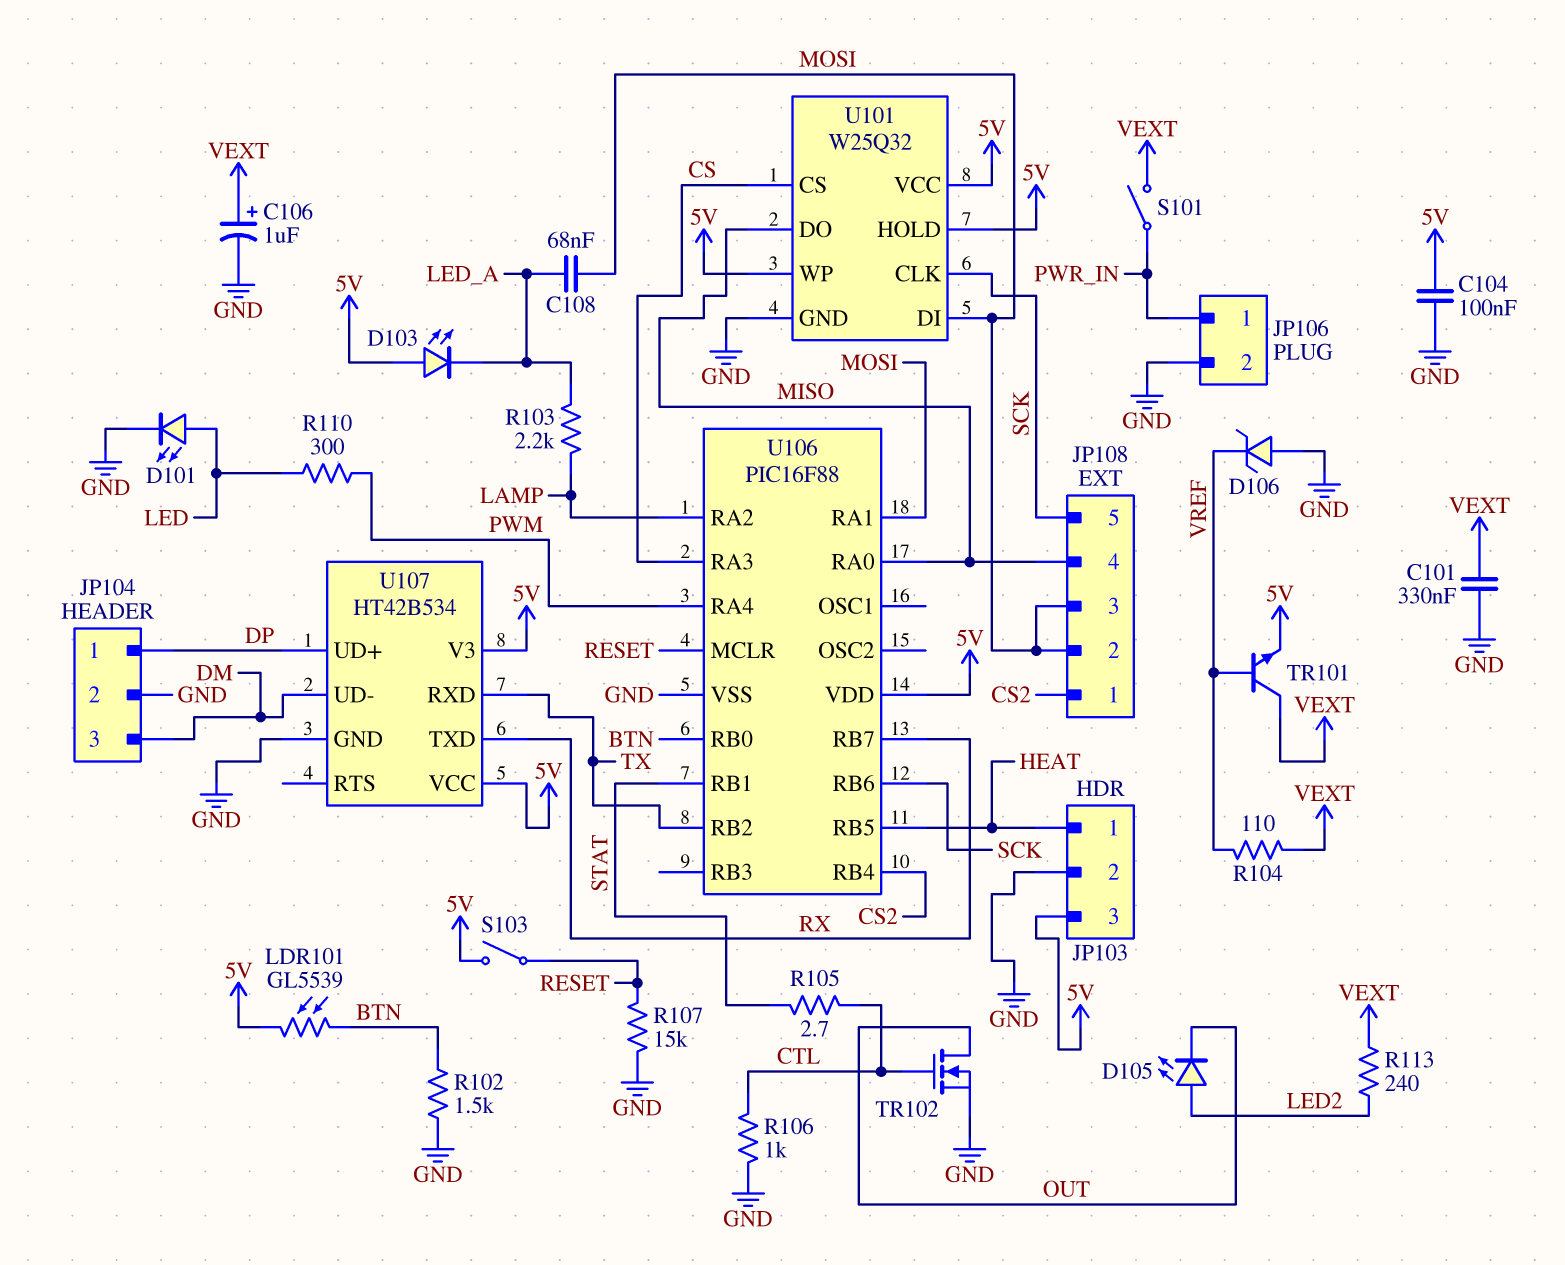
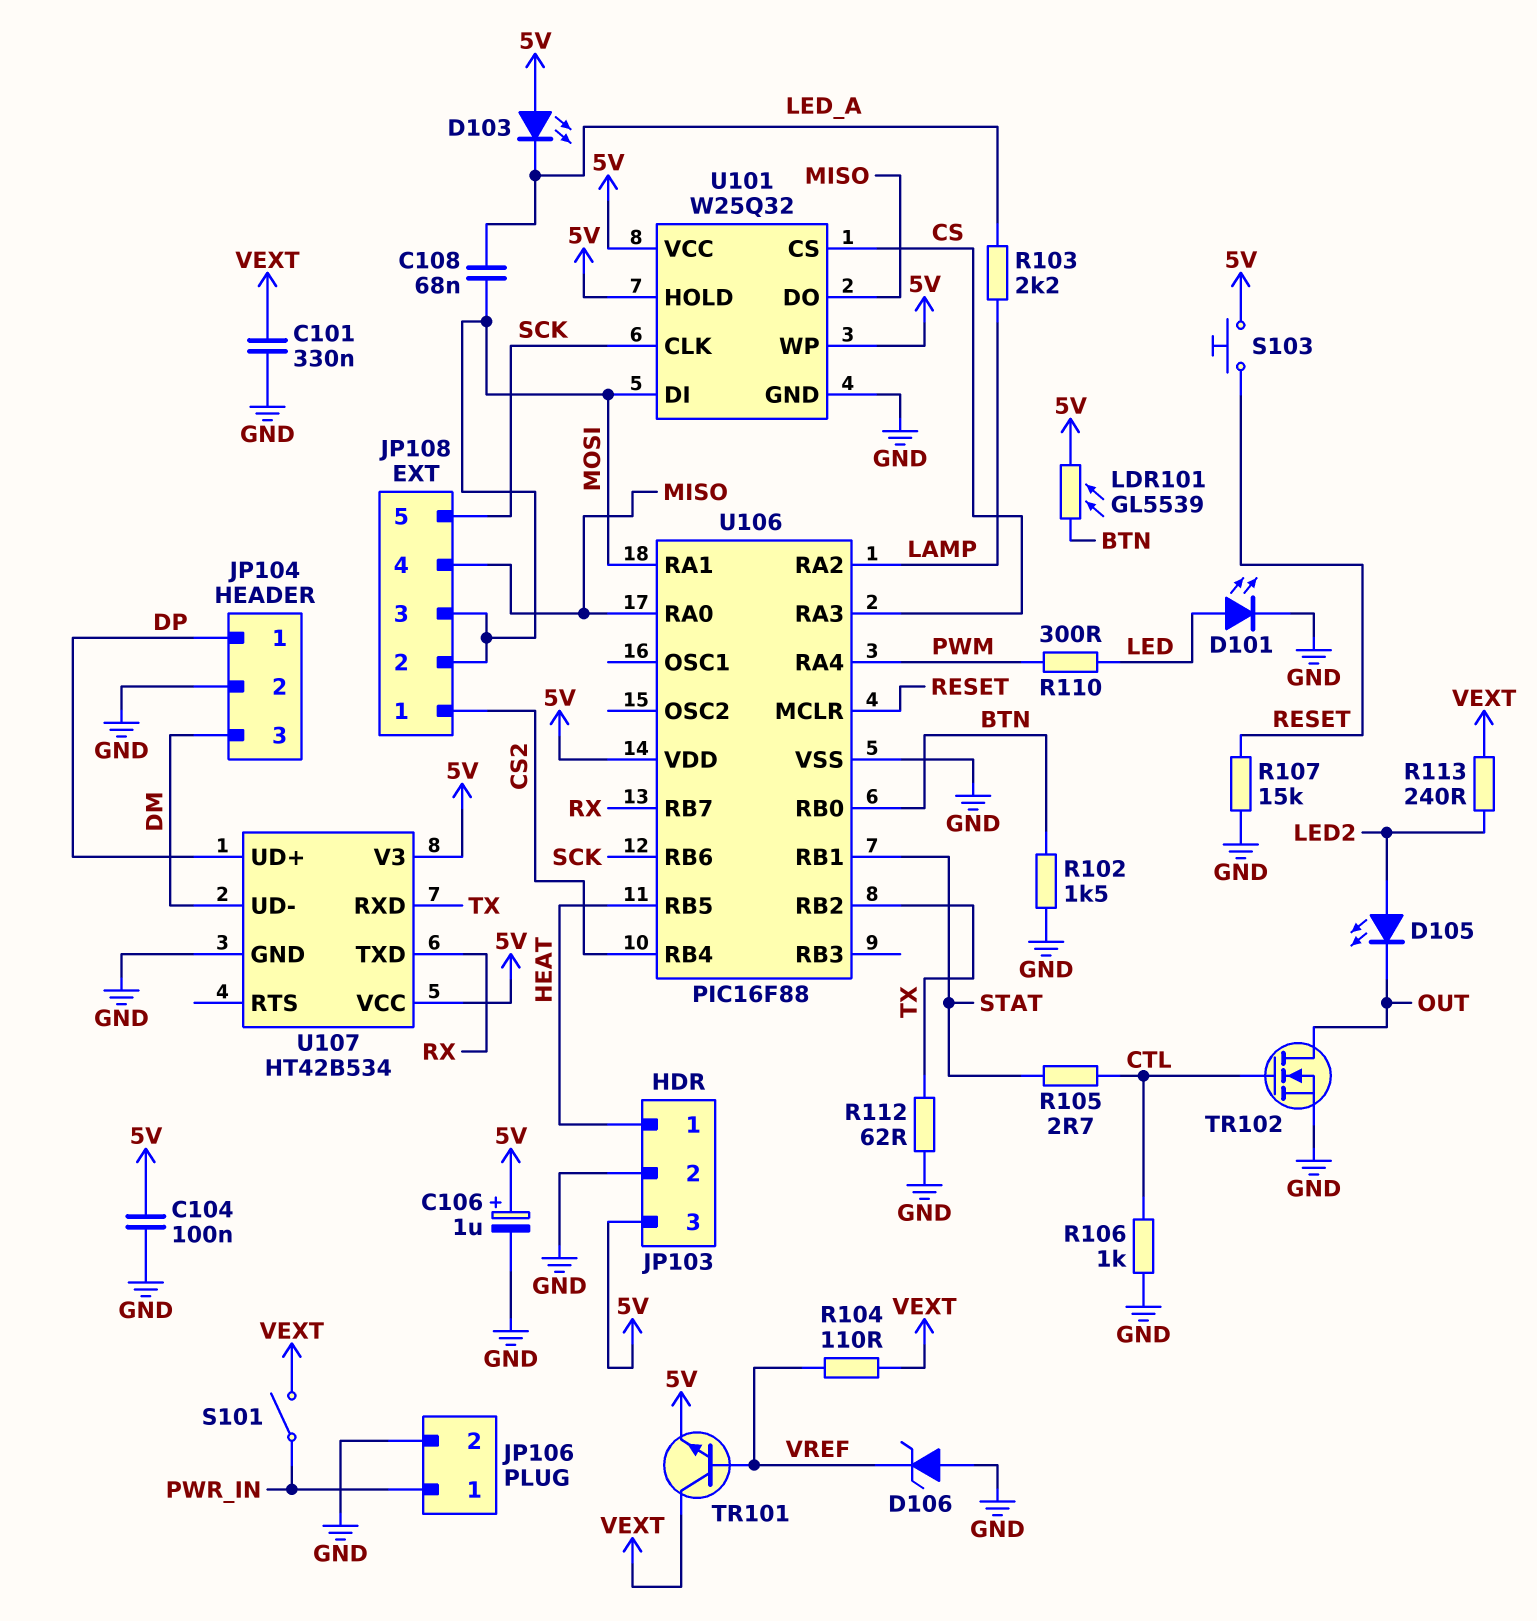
C106: 1uF (plus VEXT, minus GND) -> 1uF (plus 5V, minus GND)
R112: none -> 62 (GND, TX)
S103: switch (5V, RESET) -> button (5V, RESET)

